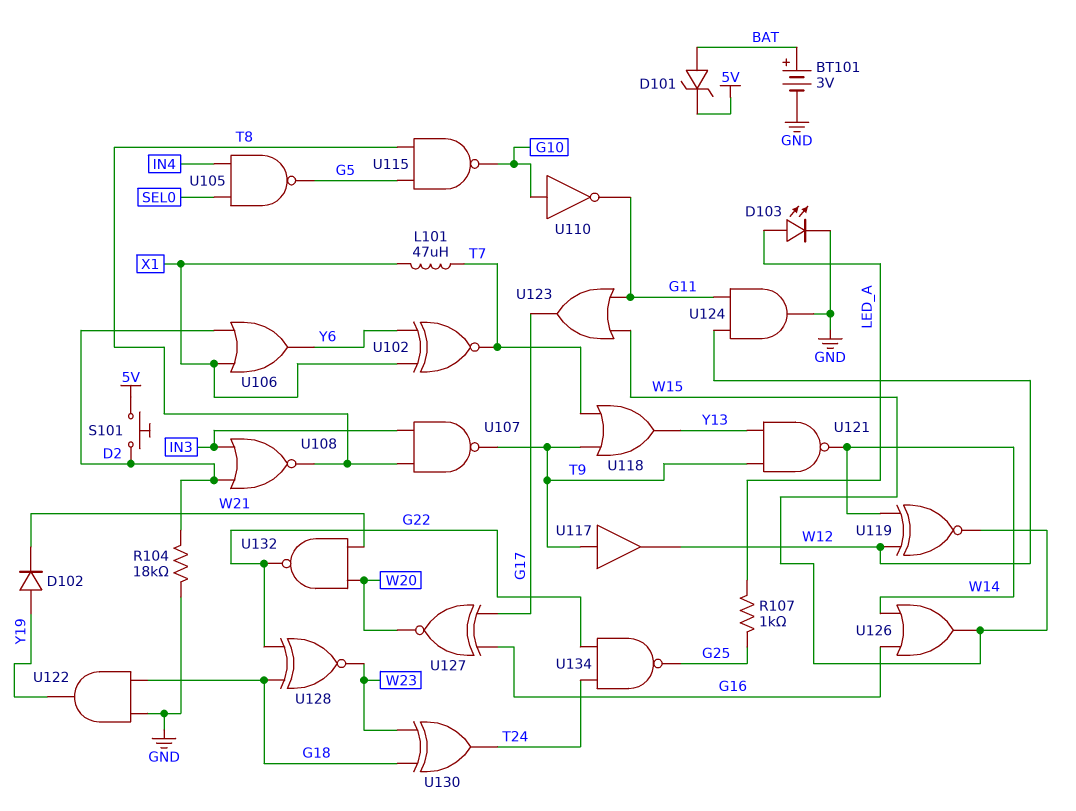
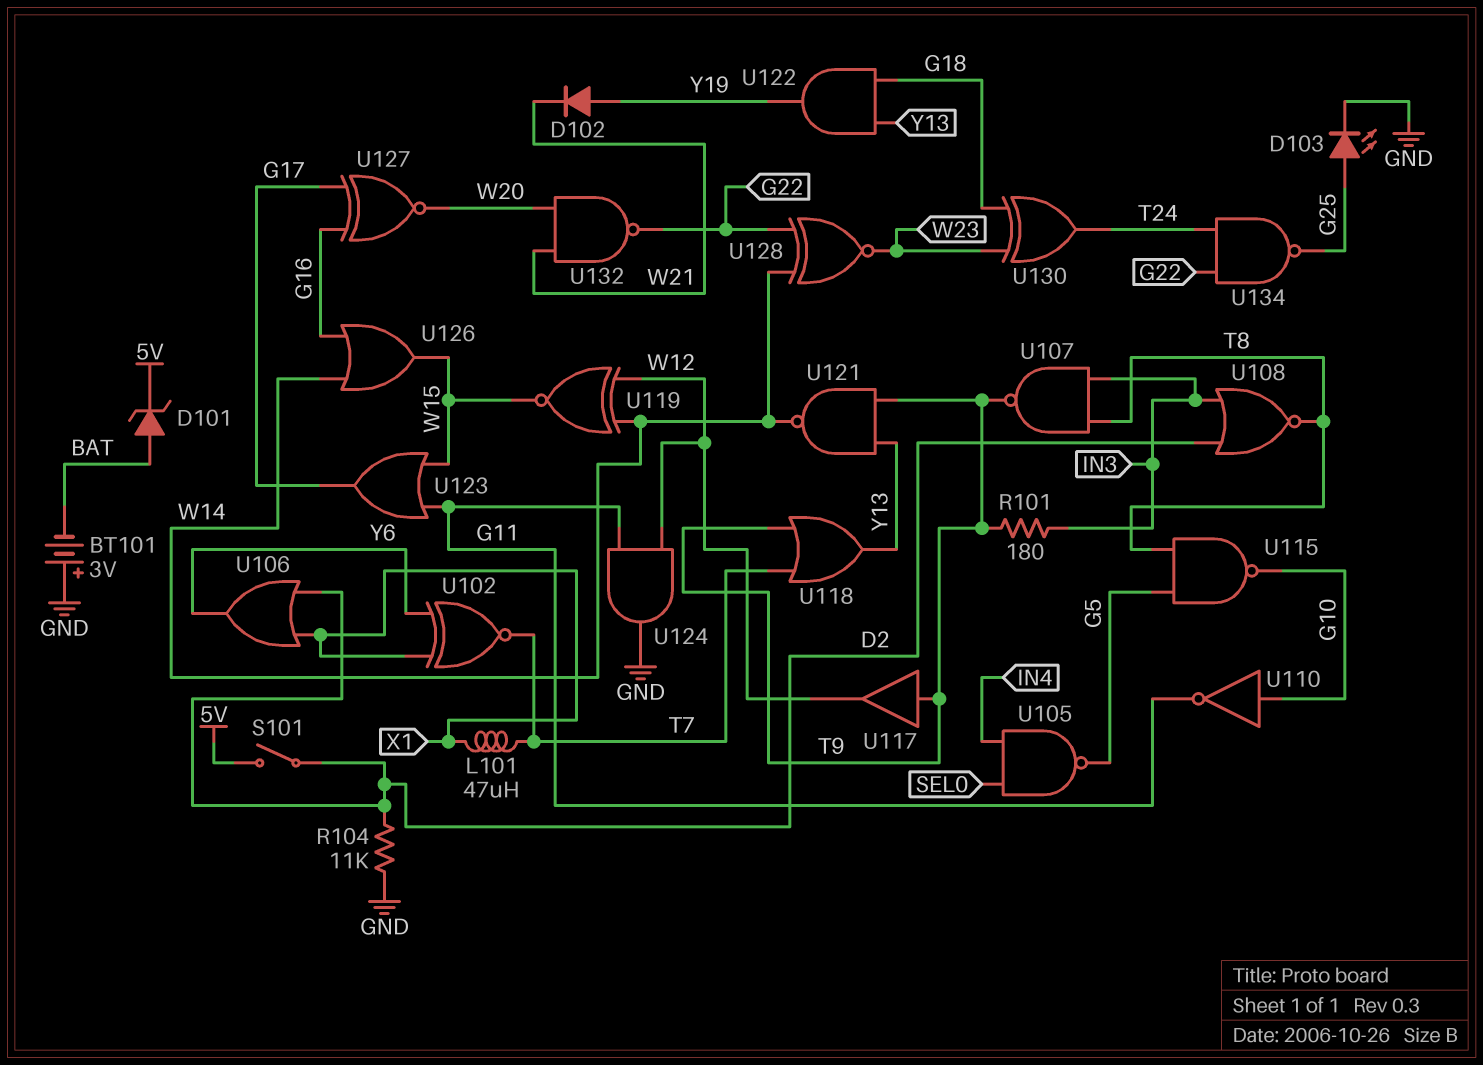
BT101: 3V (plus BAT, minus GND) -> 3V (plus GND, minus BAT)
D103: LED (A LED_A, K GND) -> LED (A G25, K GND)
R101: none -> 180 (IN3, T9)
R104: 18k (D2, GND) -> 11k (D2, GND)
R107: 1k (G25, LED_A) -> none
S101: button (5V, D2) -> switch (5V, D2)
U122: AND (in G18, in GND, out Y19) -> AND (in G18, in Y13, out Y19)
U128: XNOR (in G18, in G22, out W23) -> XNOR (in G22, in W14, out W23)

